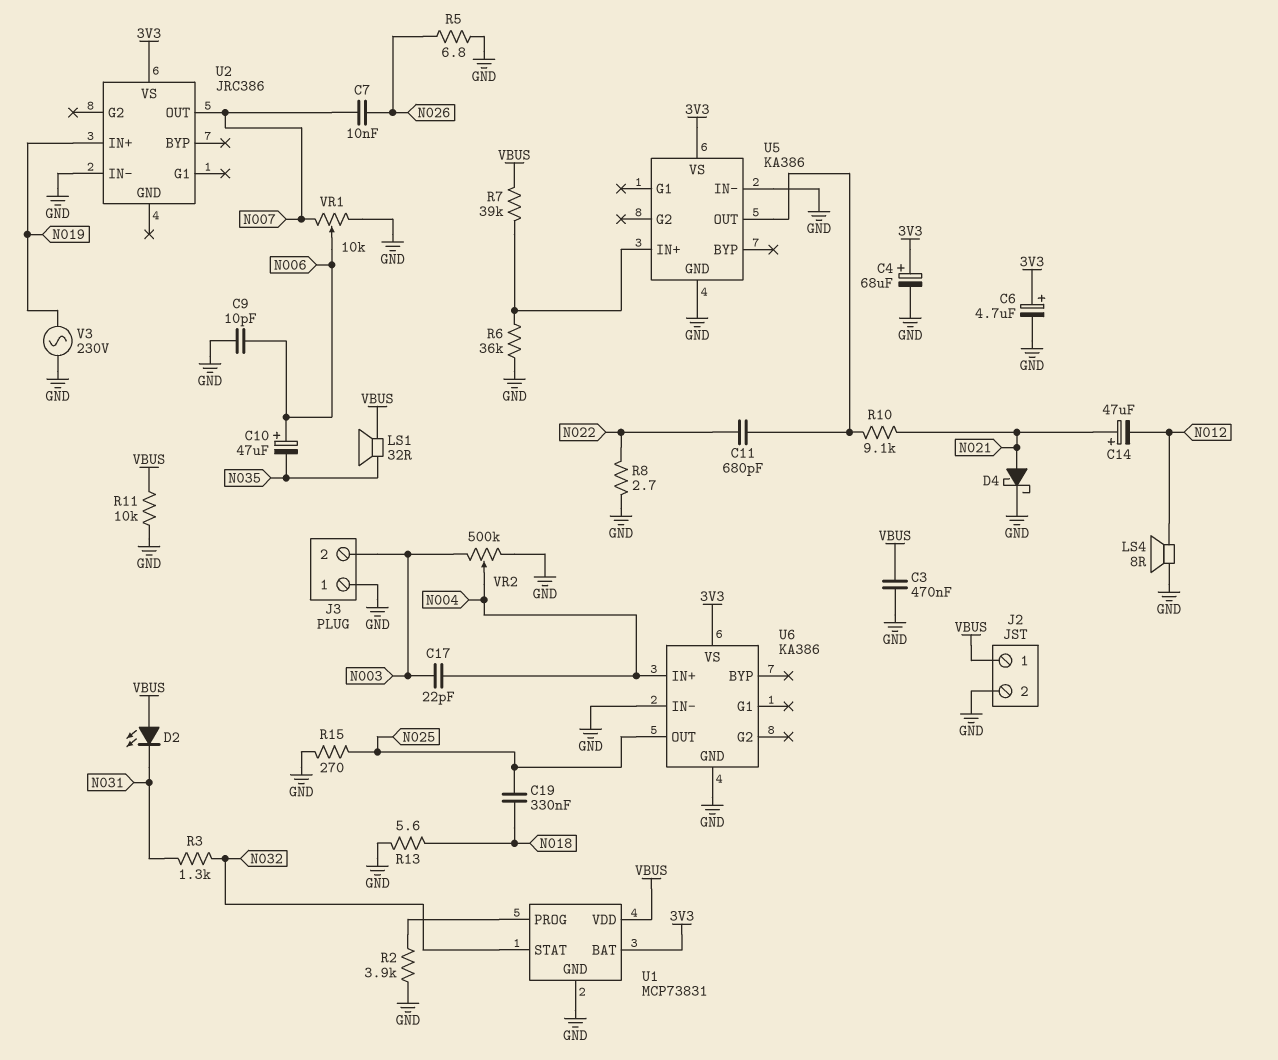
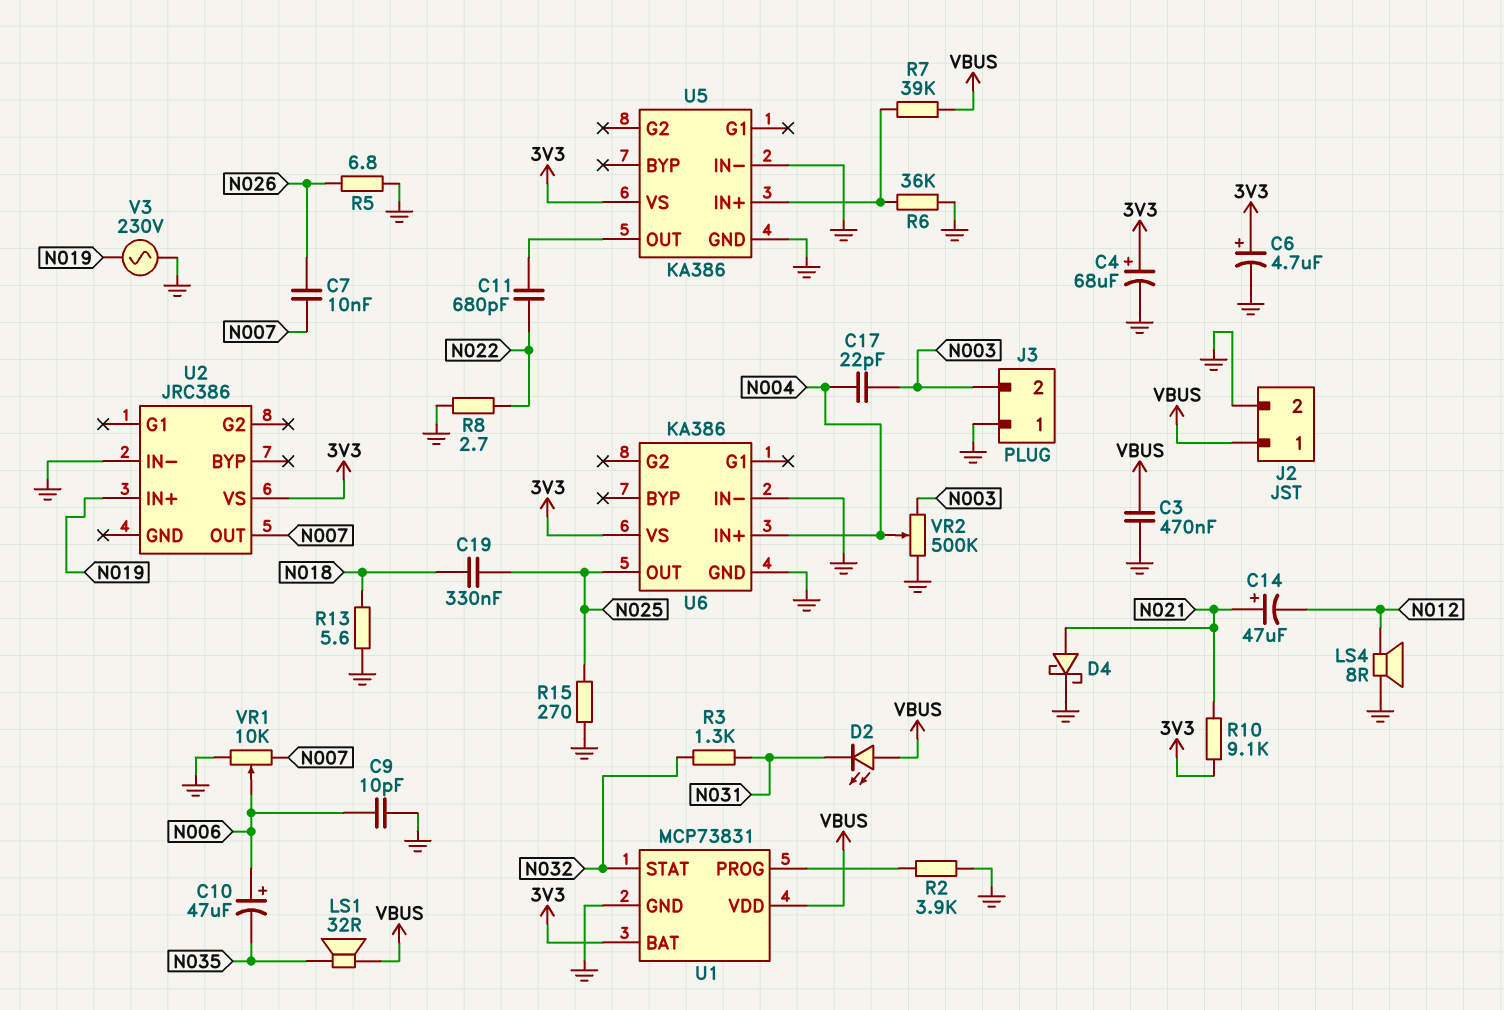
R10: 9.1k (N021, U5/OUT) -> 9.1k (3V3, N021)
R11: 10k (GND, VBUS) -> none

